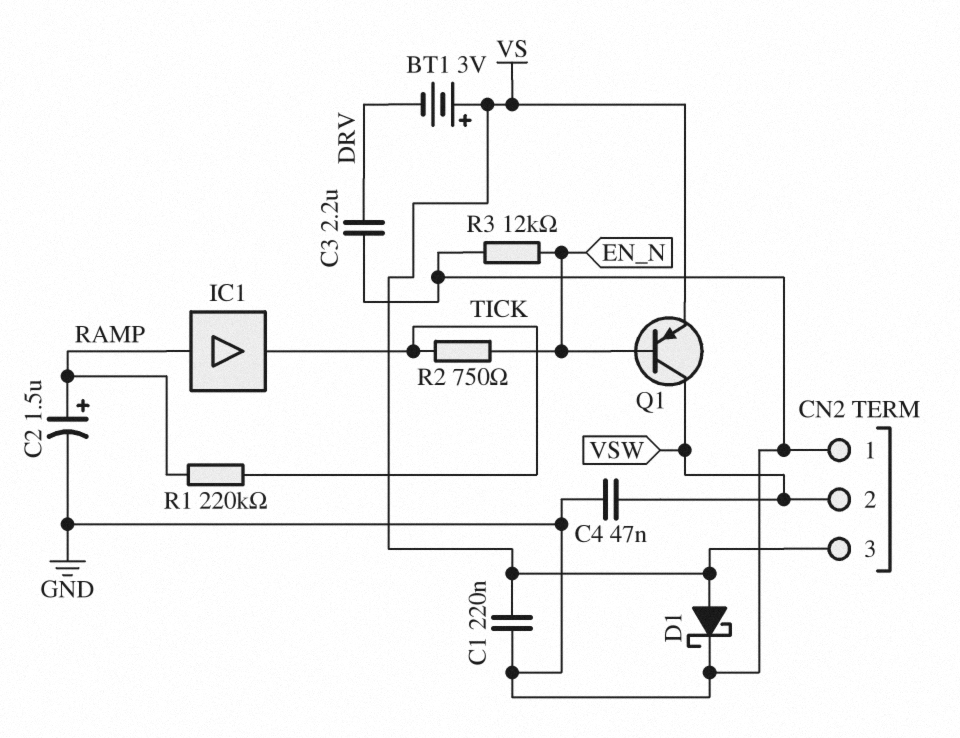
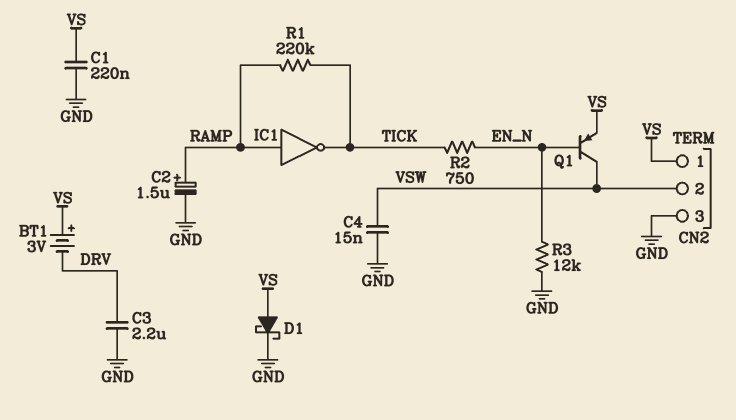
C4: 47nF (GND, VSW) -> 15nF (GND, VSW)
CN2 pin 1: GND -> VS
CN2 pin 3: VS -> GND
IC1: buffer (in RAMP, out TICK) -> NOT (in RAMP, out TICK)

